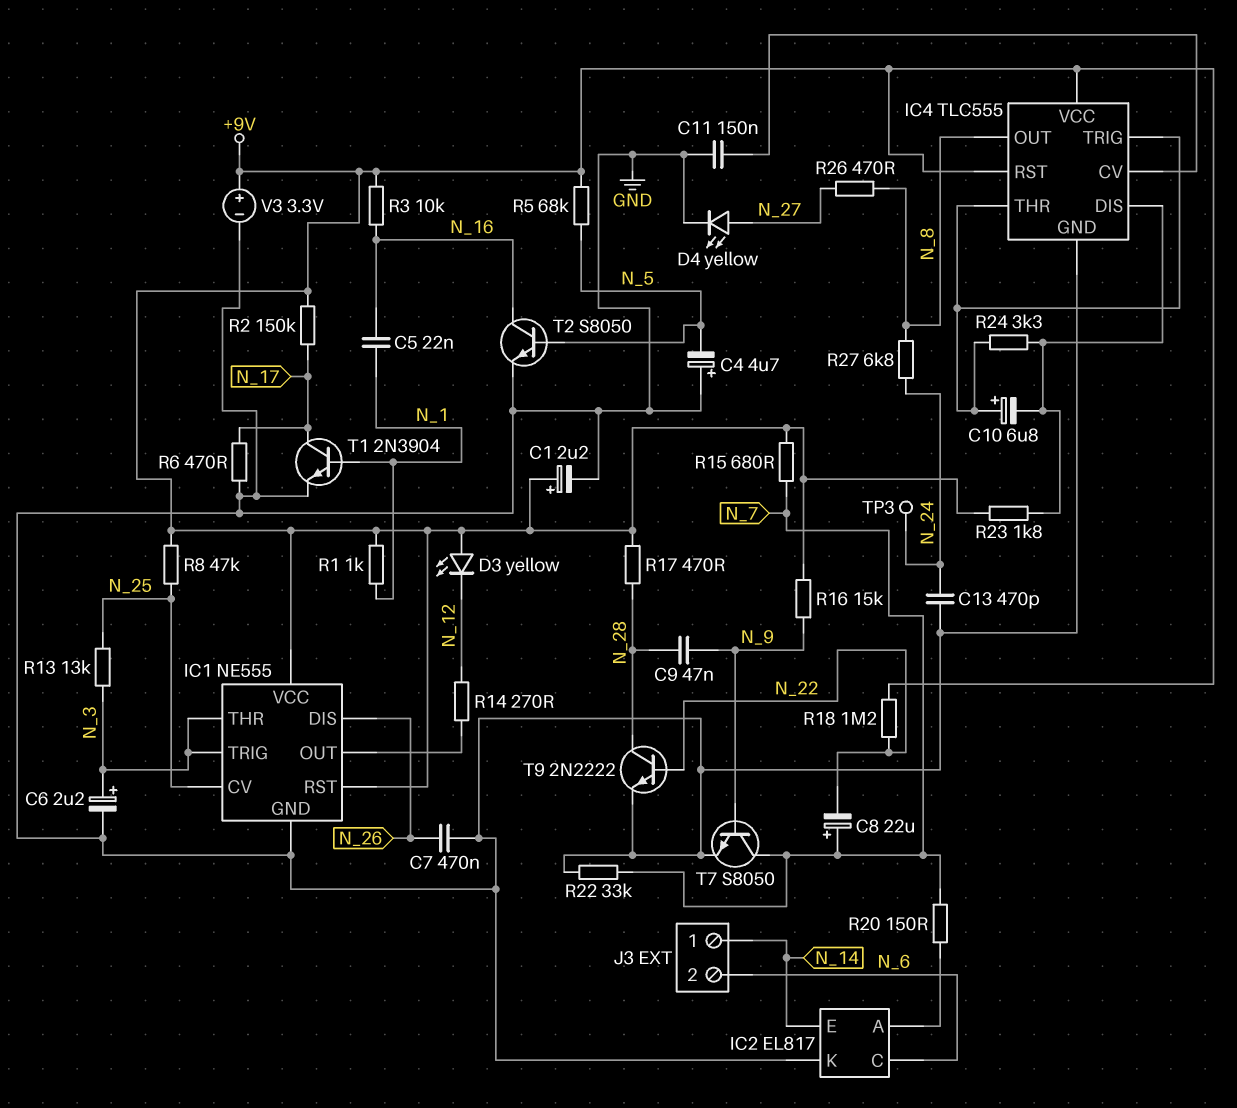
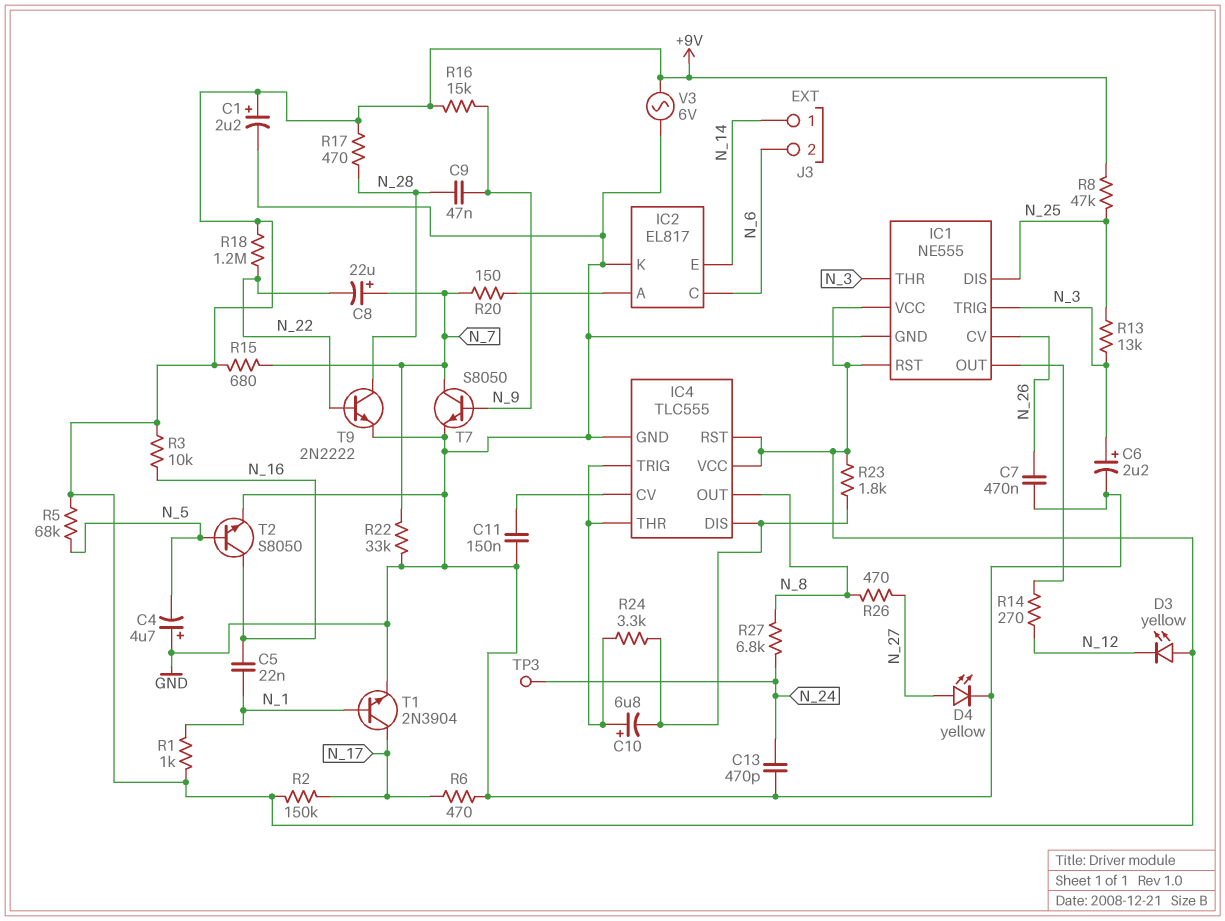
IC1 pin CV: N_25 -> N_26
IC1 pin DIS: N_26 -> N_25
V3: 3.3V (plus +9V, minus GND) -> AC 6V (+9V, GND)

